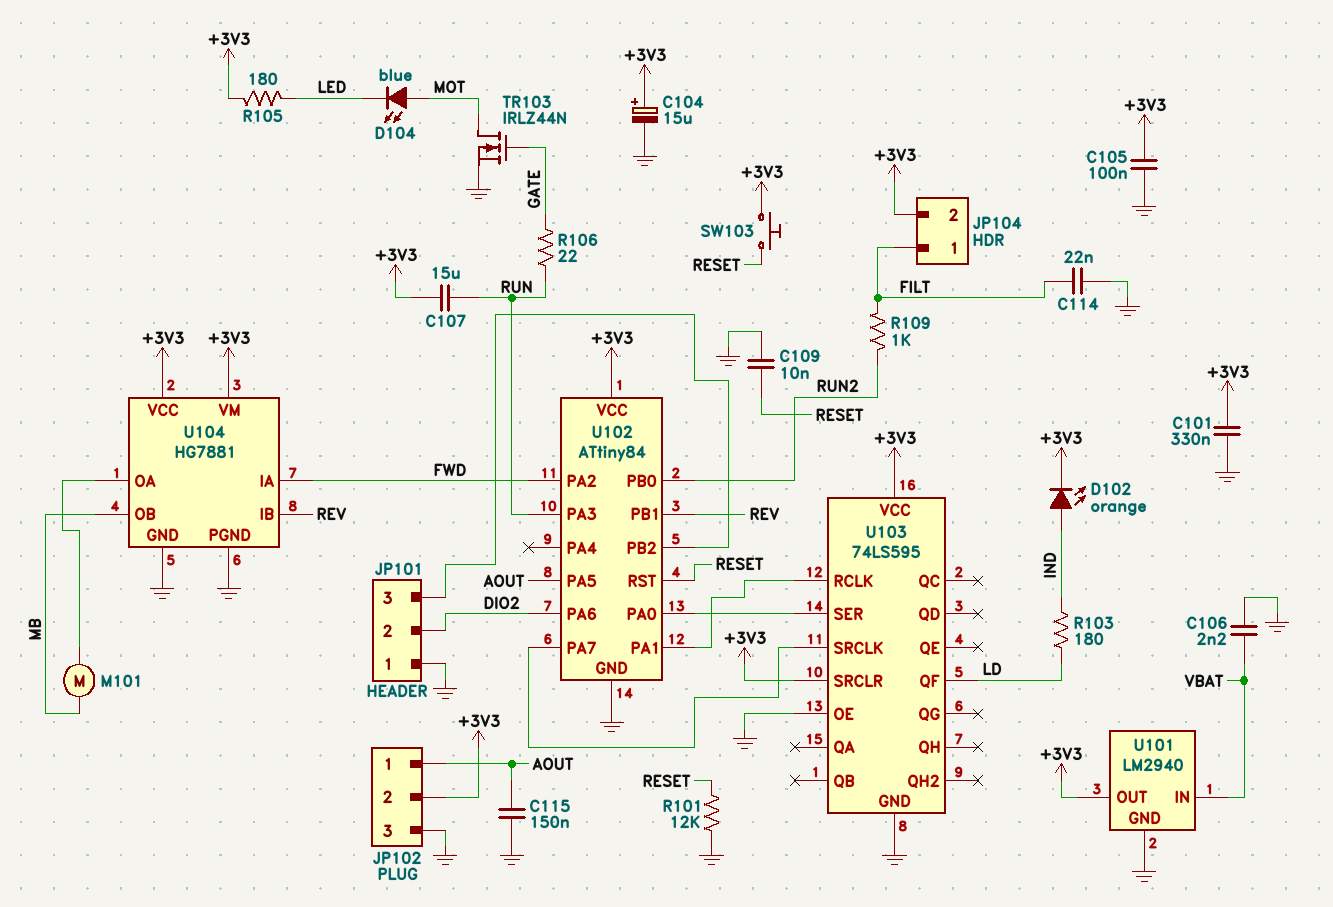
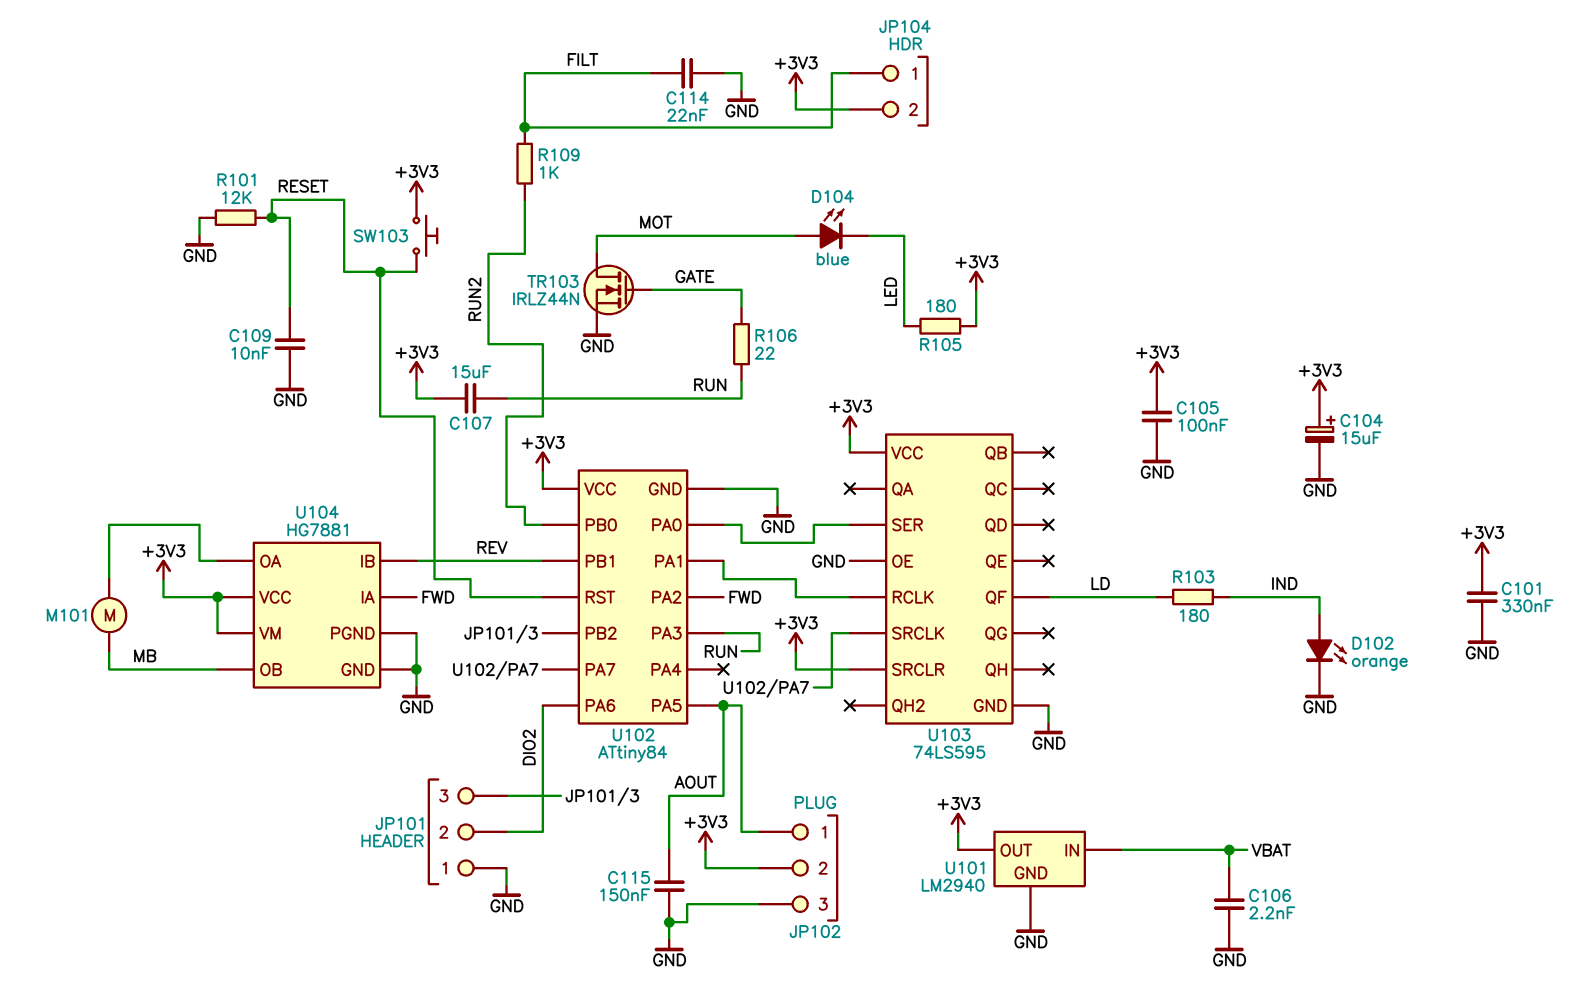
D102: LED orange (A IND, K +3V3) -> LED orange (A IND, K GND)

